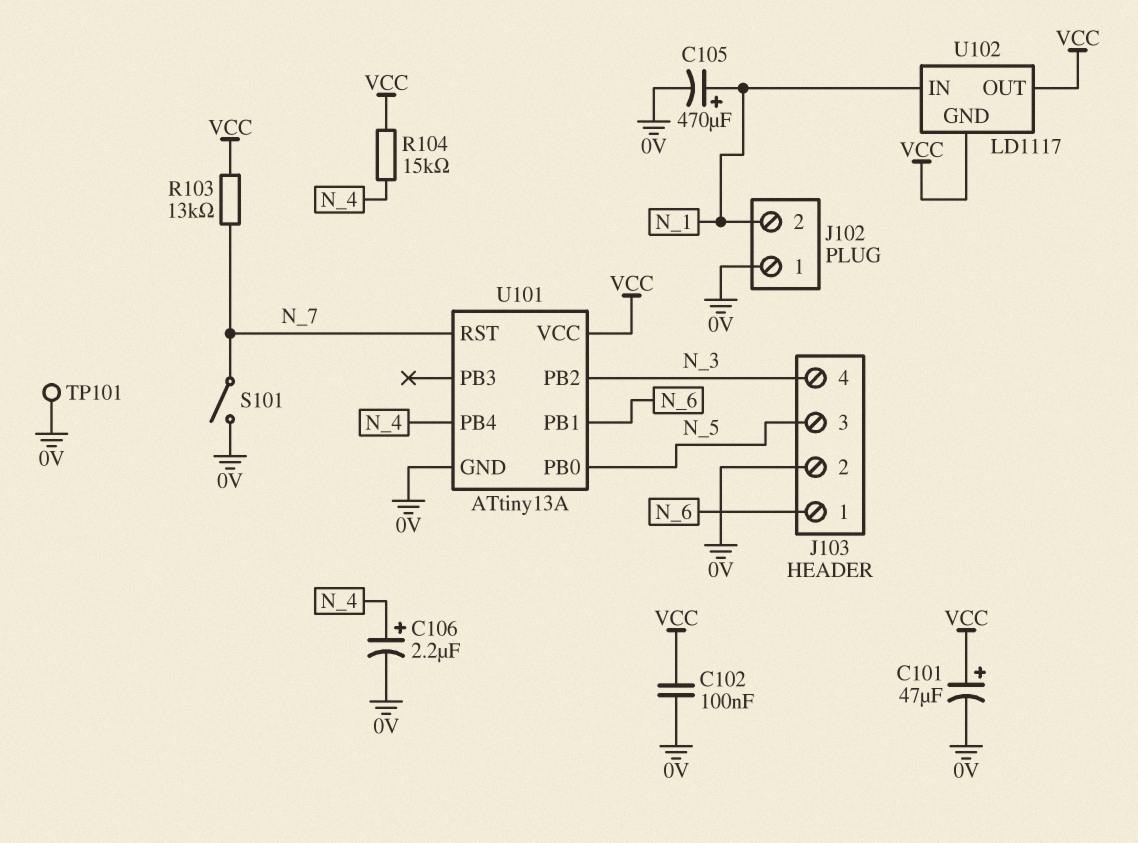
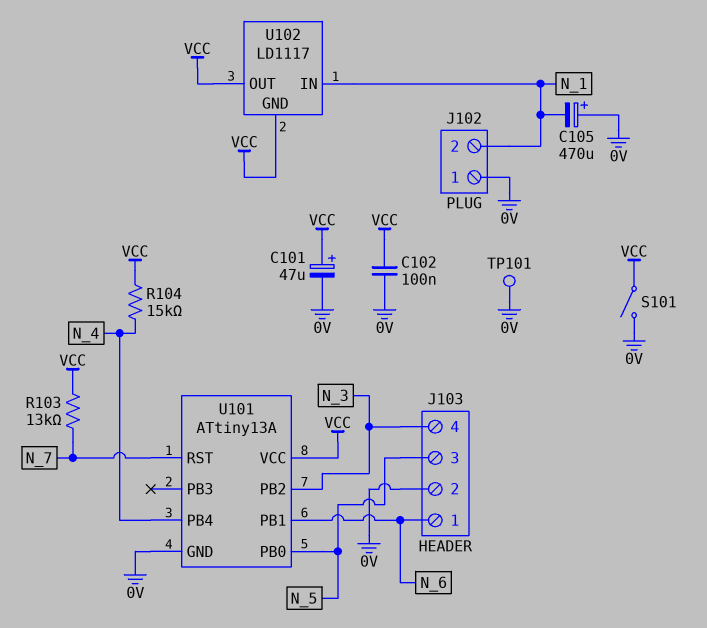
C105: 470uF (plus N_1, minus 0V) -> 470uF (plus 0V, minus N_1)
C106: 2.2uF (plus N_4, minus 0V) -> none
S101: switch (0V, N_7) -> switch (0V, VCC)

